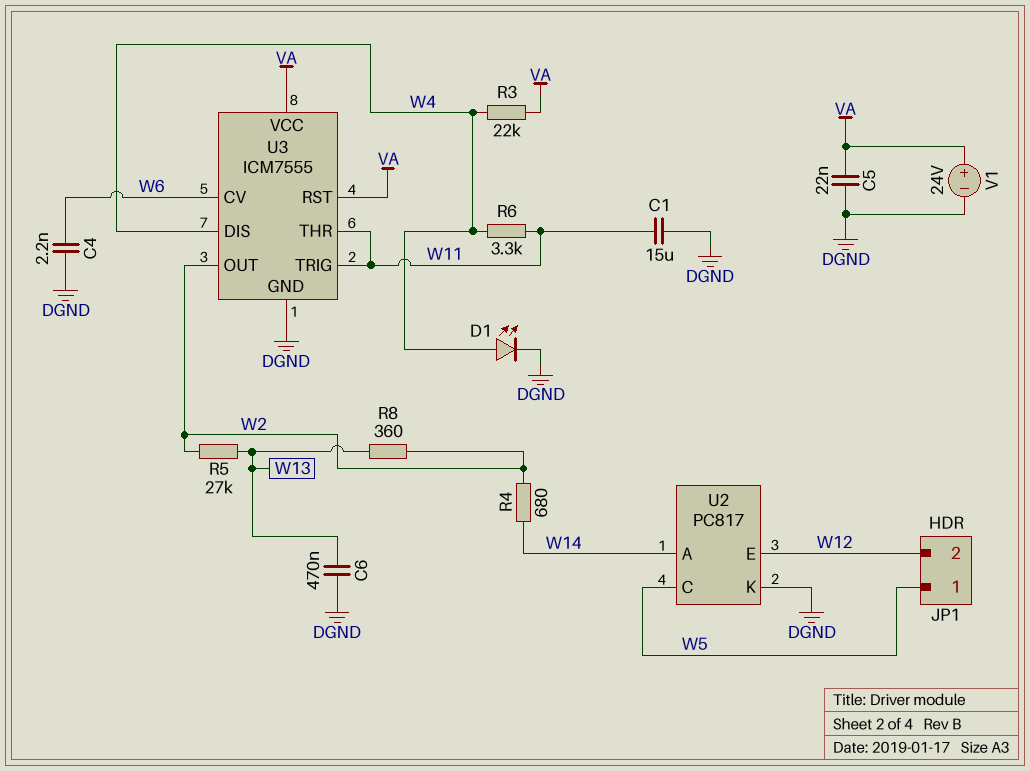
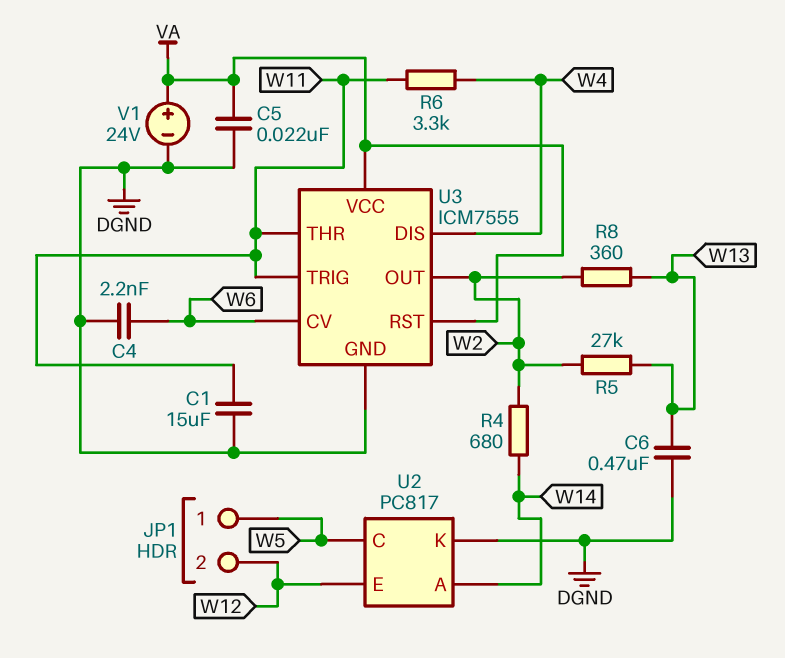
D1: LED (A W4, K DGND) -> none
R3: 22k (VA, W4) -> none

